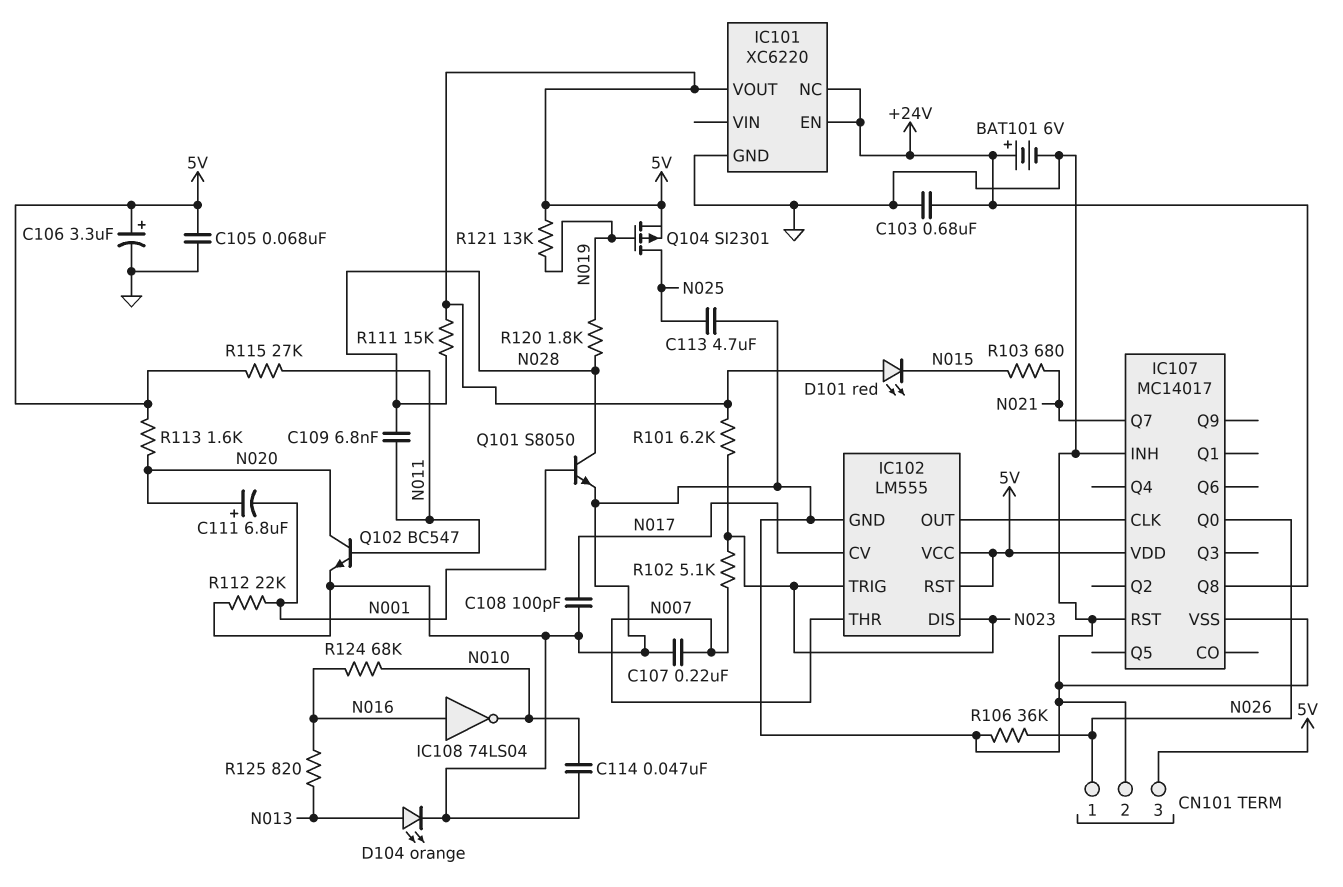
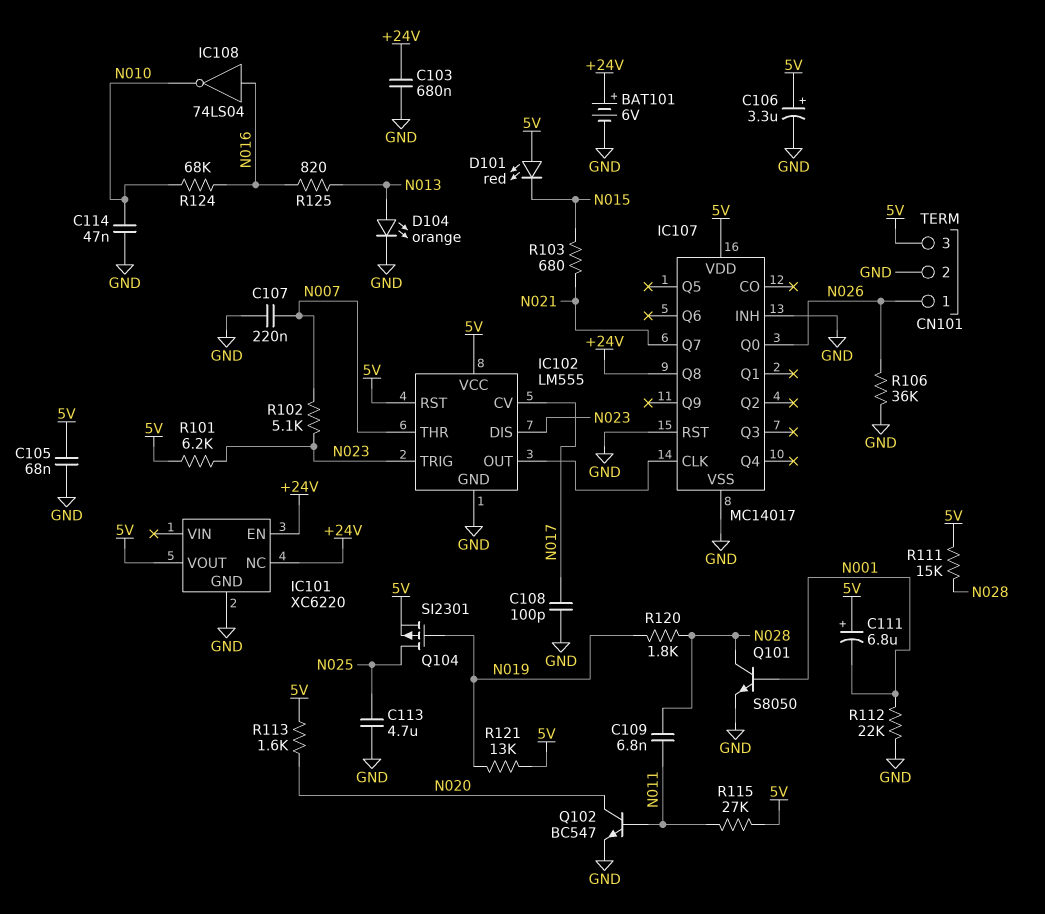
C111: 6.8uF (plus N020, minus N001) -> 6.8uF (plus 5V, minus N001)

